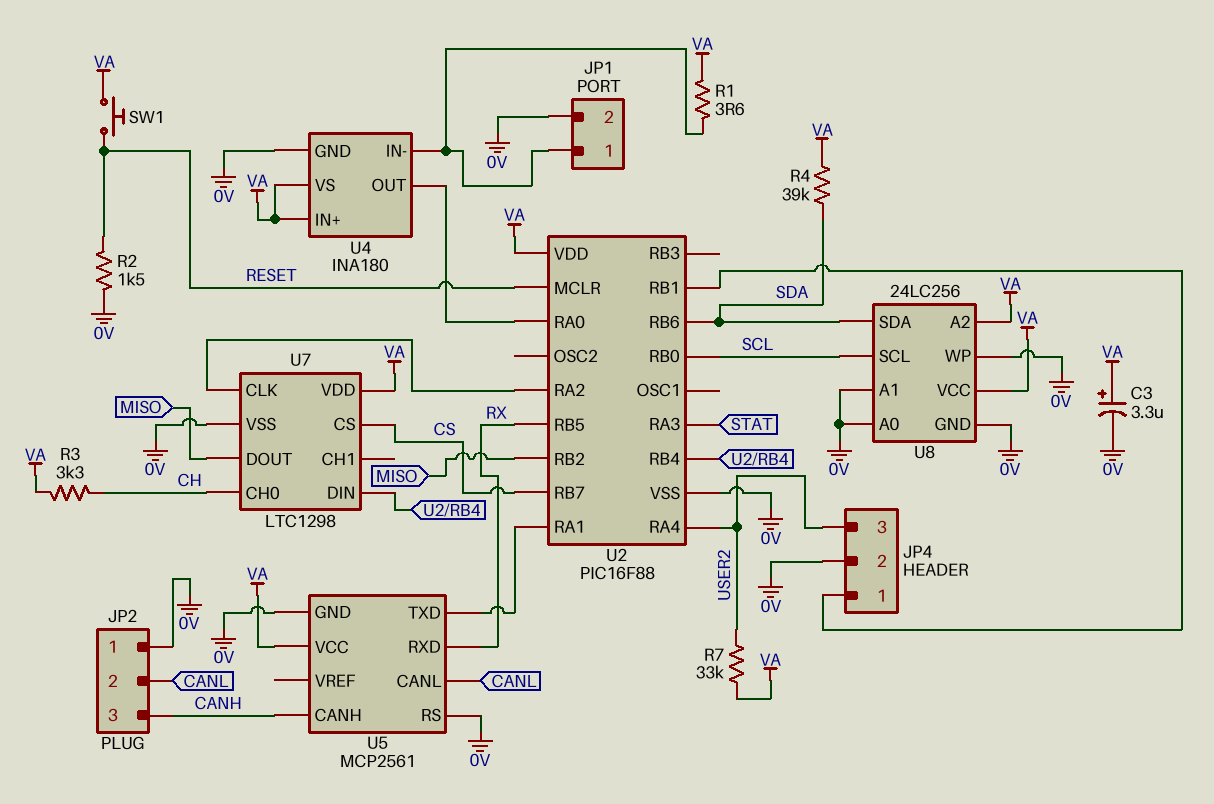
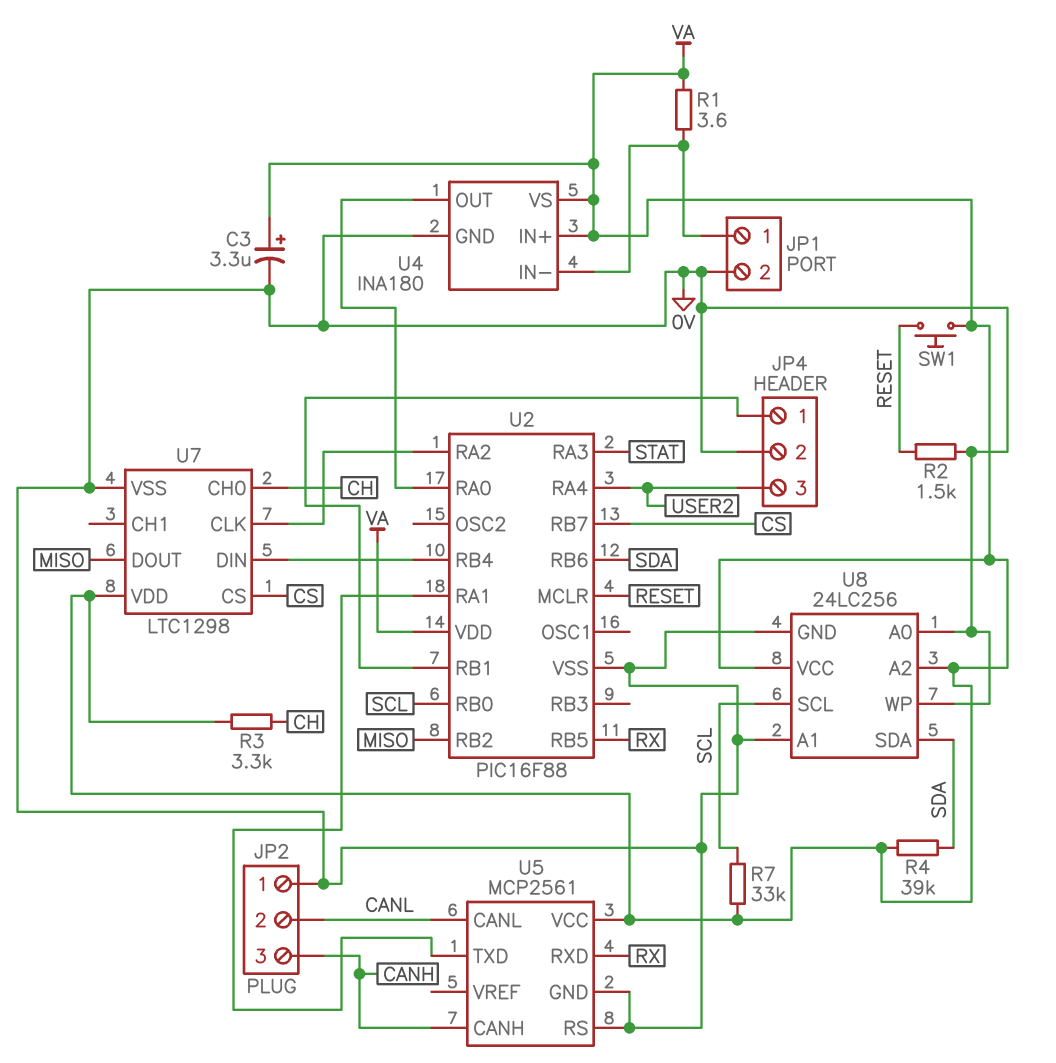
R7: 33k (USER2, VA) -> 33k (SCL, VA)

